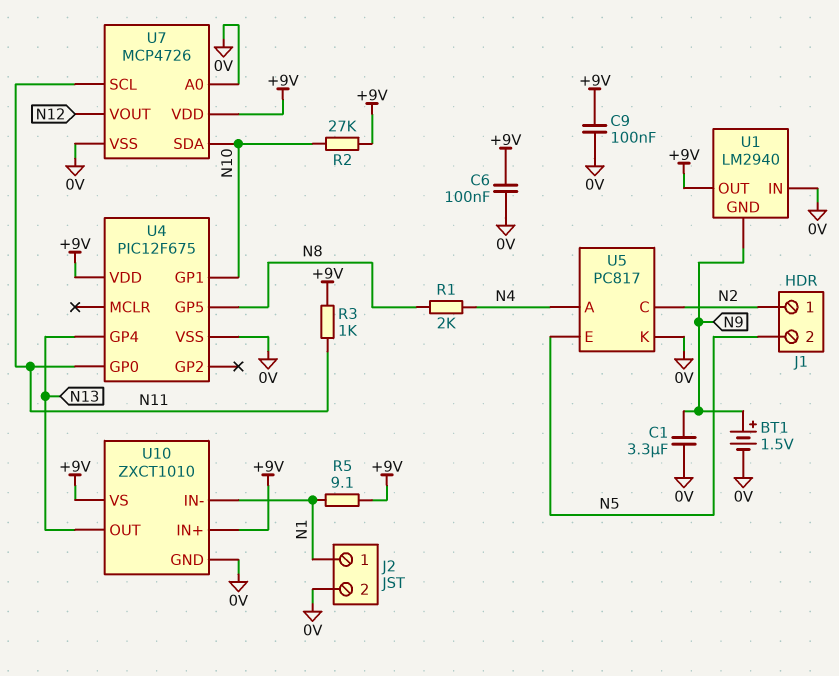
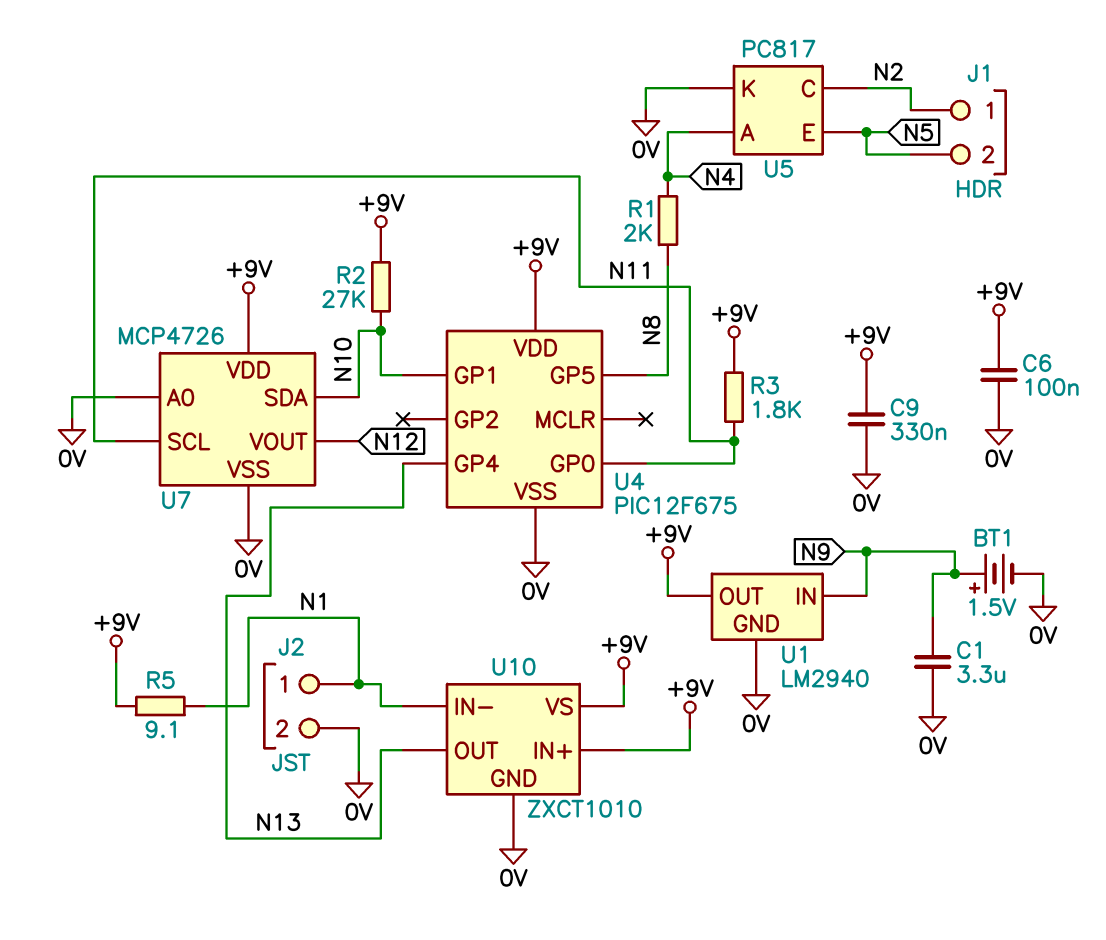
C9: 100nF (+9V, 0V) -> 330nF (+9V, 0V)
R3: 1k (+9V, N11) -> 1.8k (+9V, N11)
U1 pin GND: N9 -> 0V
U1 pin IN: 0V -> N9

